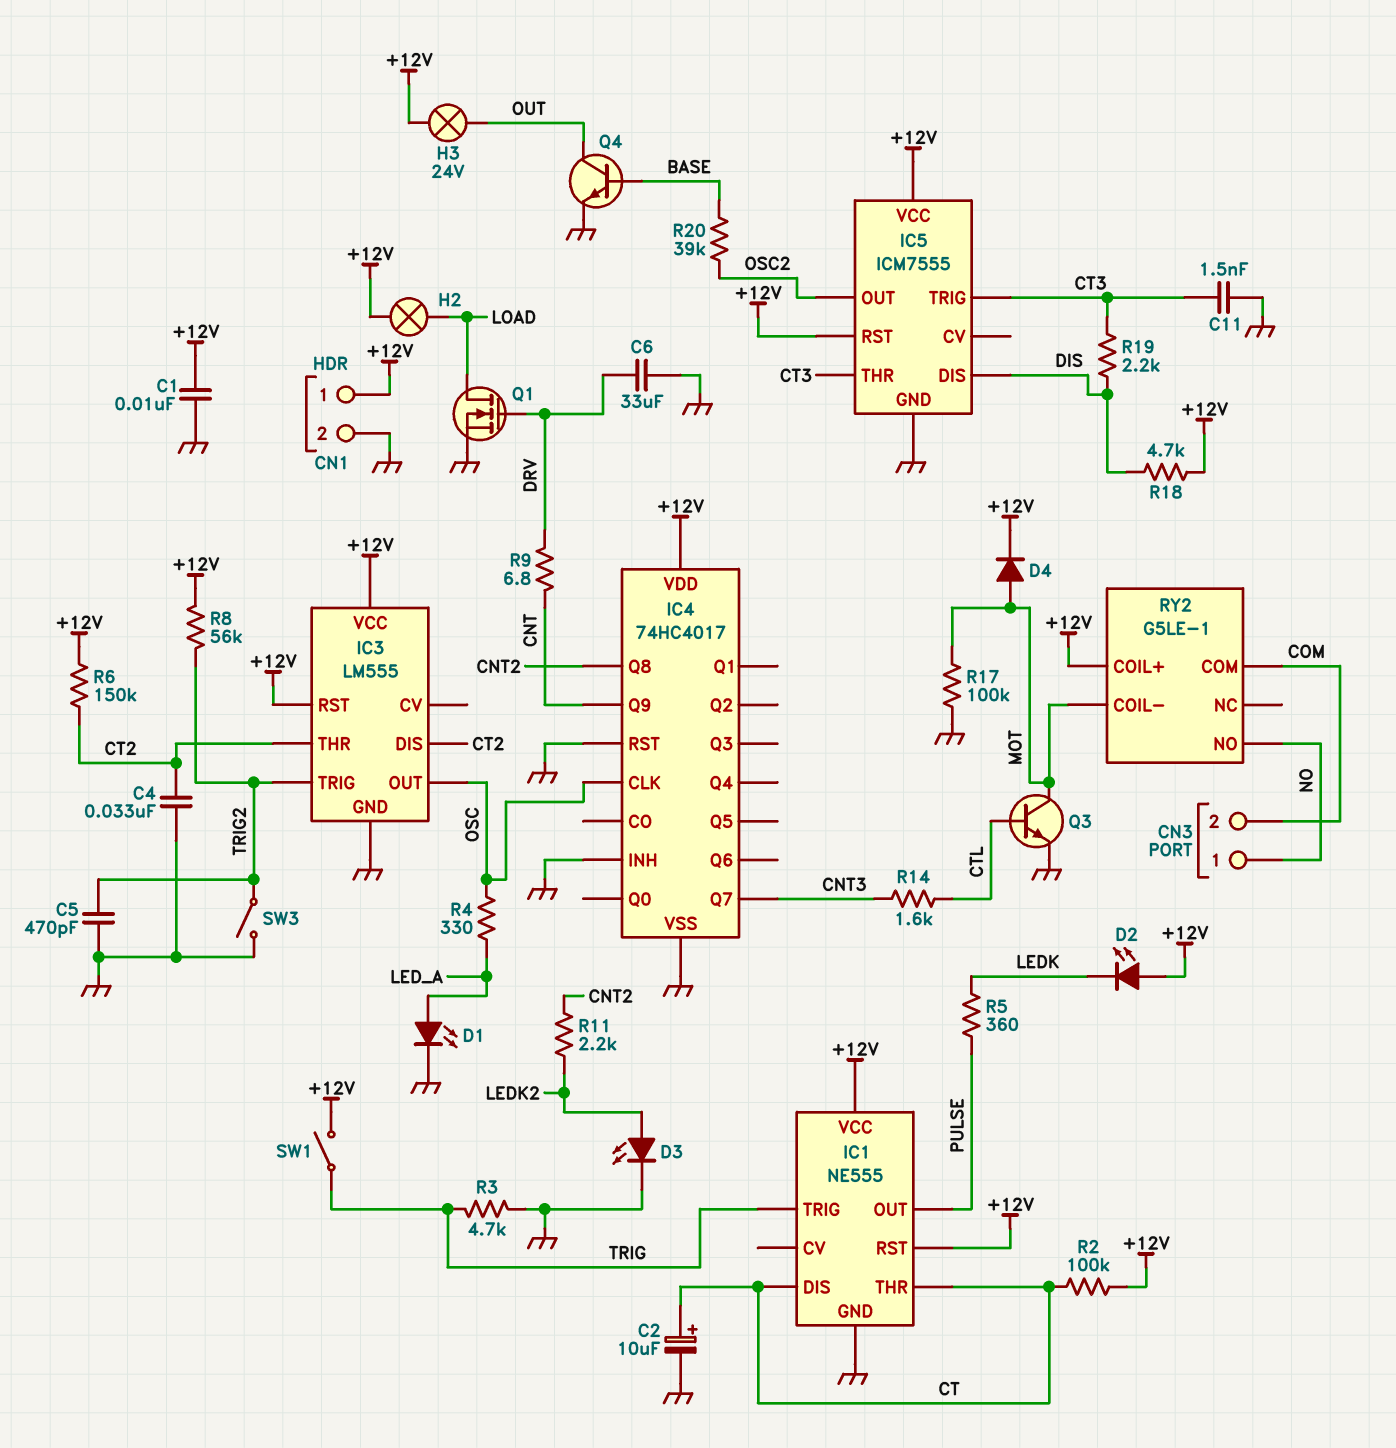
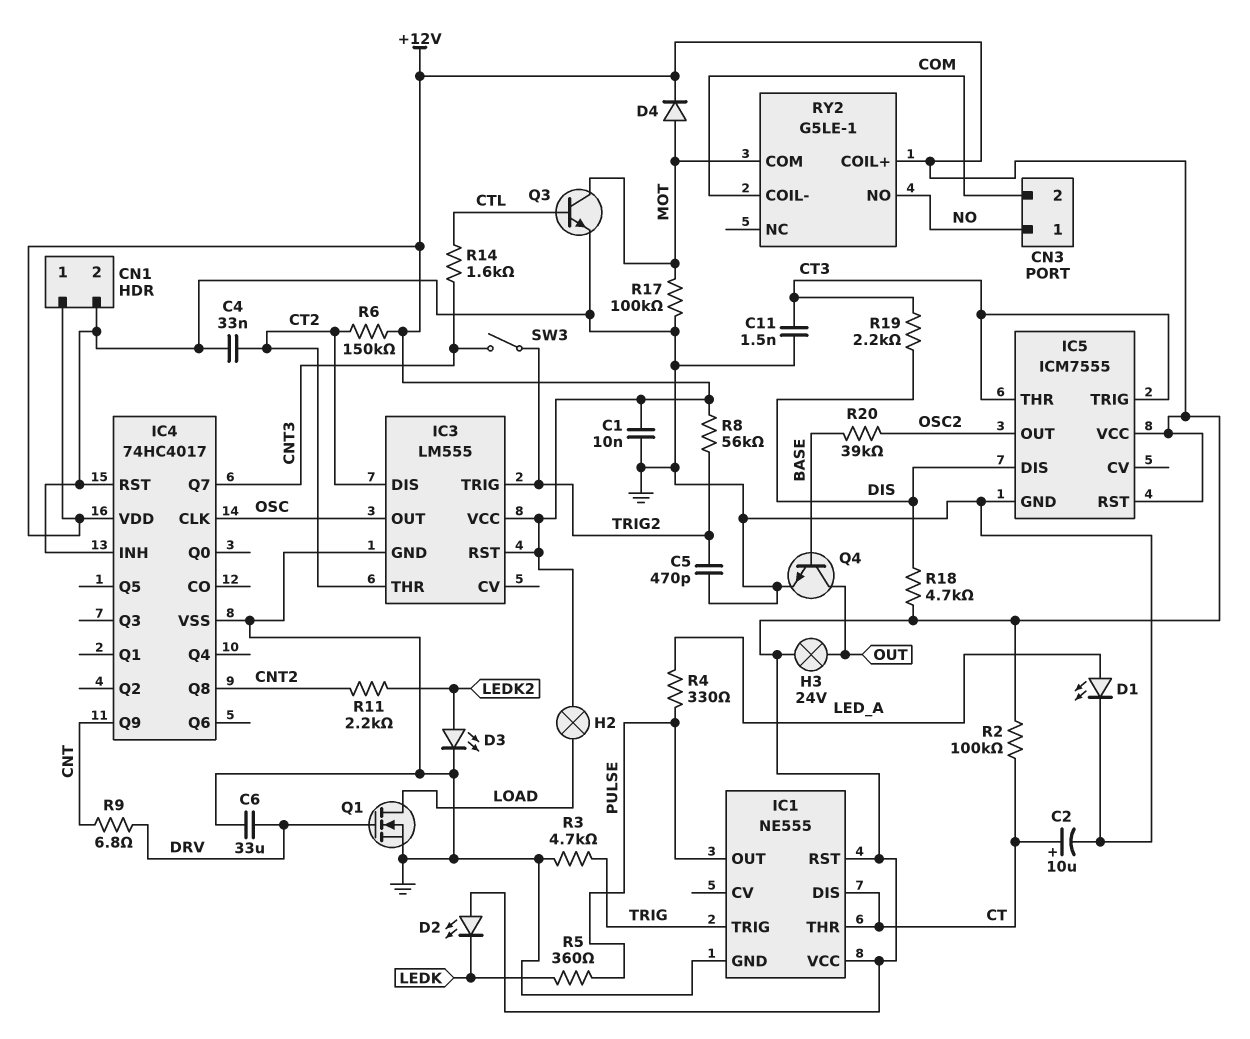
R4: 330 (LED_A, OSC) -> 330 (LED_A, PULSE)
RY2 pin COIL-: MOT -> COM
RY2 pin COM: COM -> MOT
SW1: switch (+12V, TRIG) -> none
SW3: switch (GND, TRIG2) -> switch (CNT3, TRIG2)

